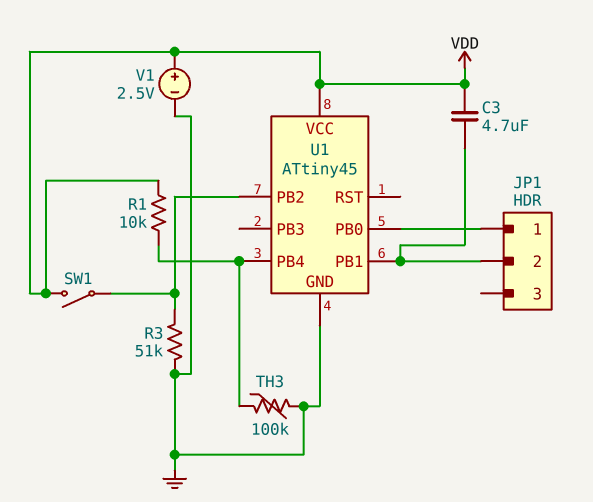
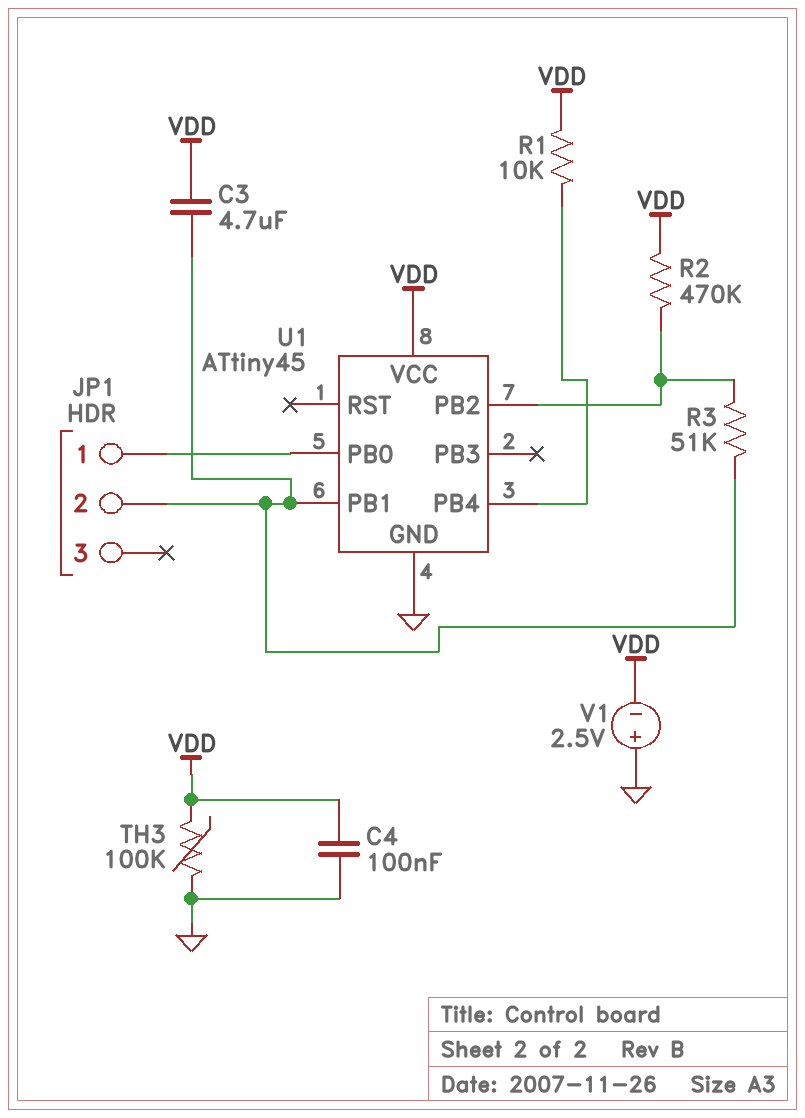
C4: none -> 100nF (GND, VDD)
R2: none -> 470k (U1/PB2, VDD)
R3: 51k (GND, U1/PB2) -> 51k (JP1/2, U1/PB2)
SW1: switch (U1/PB2, VDD) -> none
TH3: 100k (GND, U1/PB4) -> 100k (GND, VDD)
V1: 2.5V (plus VDD, minus GND) -> 2.5V (plus GND, minus VDD)

